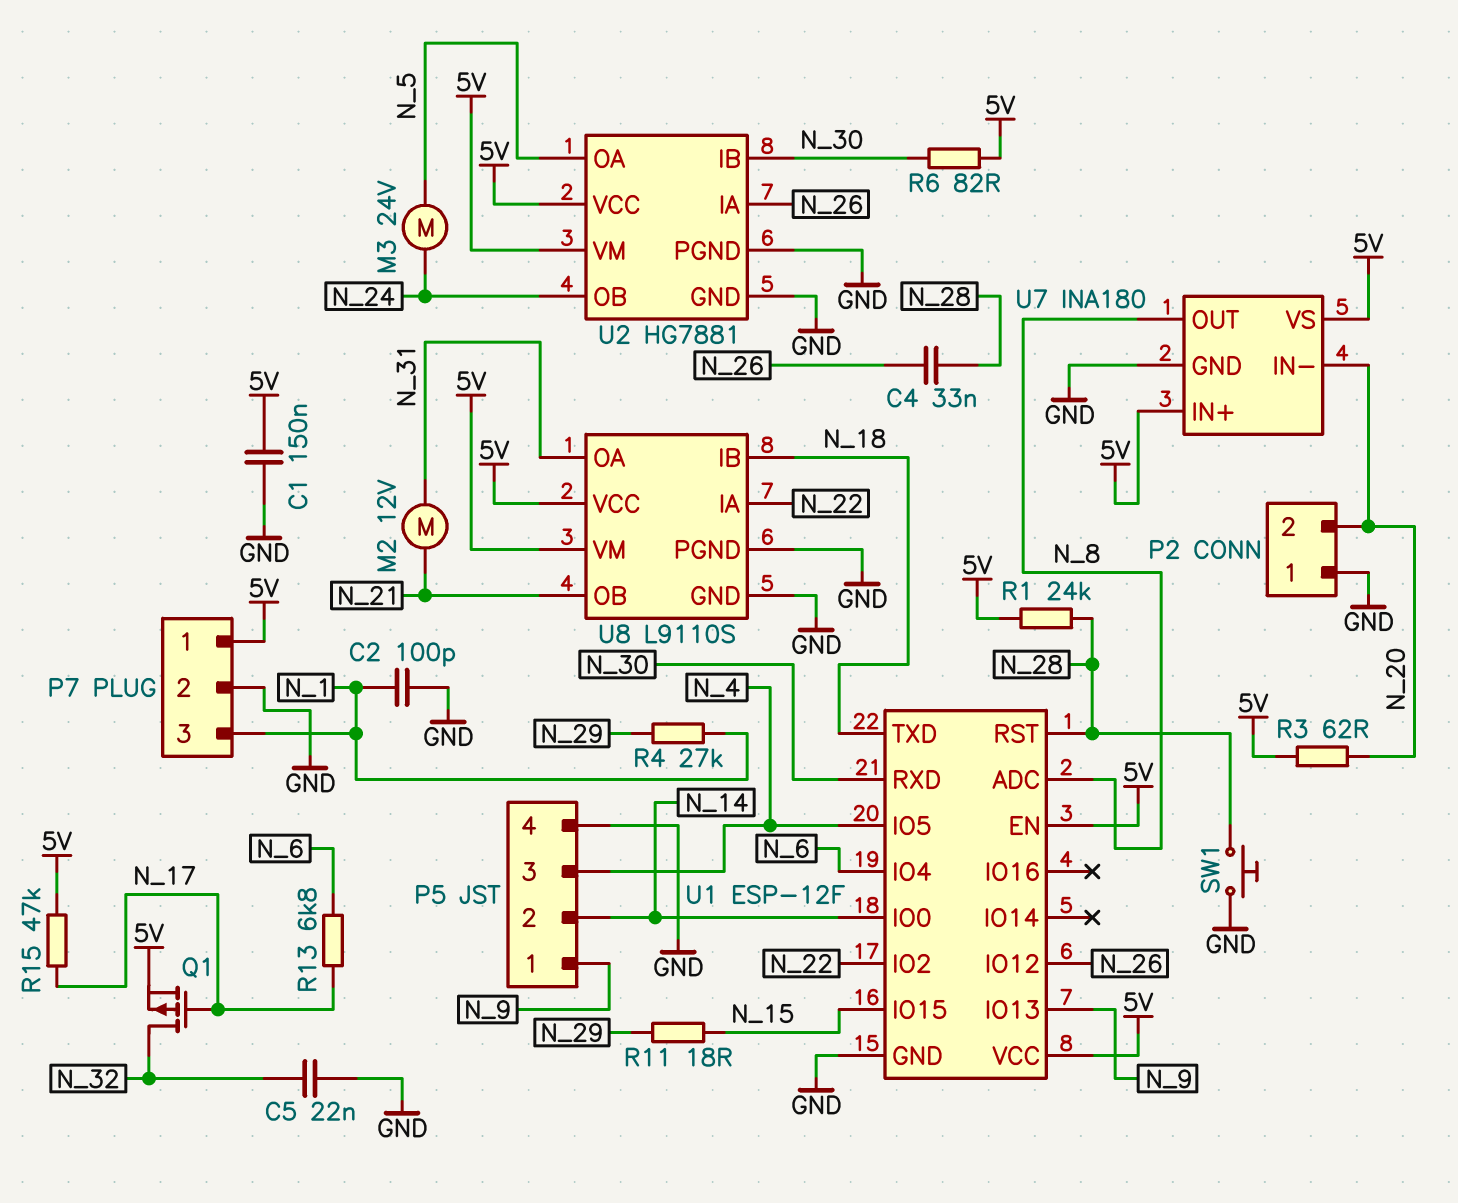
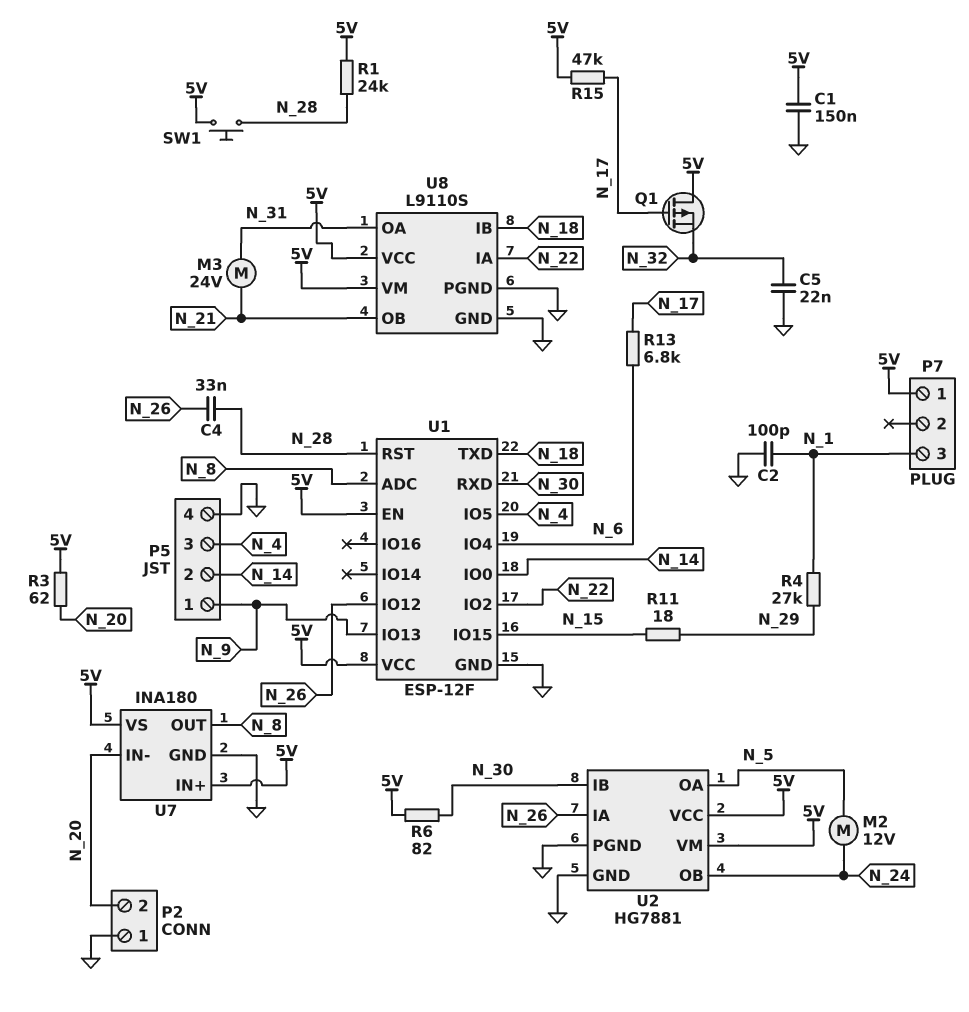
M2: motor 12V (N_21, N_31) -> motor 12V (N_5, N_24)
M3: motor 24V (N_5, N_24) -> motor 24V (N_21, N_31)
P7 pin 2: GND -> none
Q1: PMOS (G N_17, D N_32, S 5V) -> PMOS (G N_17, D 5V, S N_32)
SW1: button (GND, N_28) -> button (5V, N_28)

